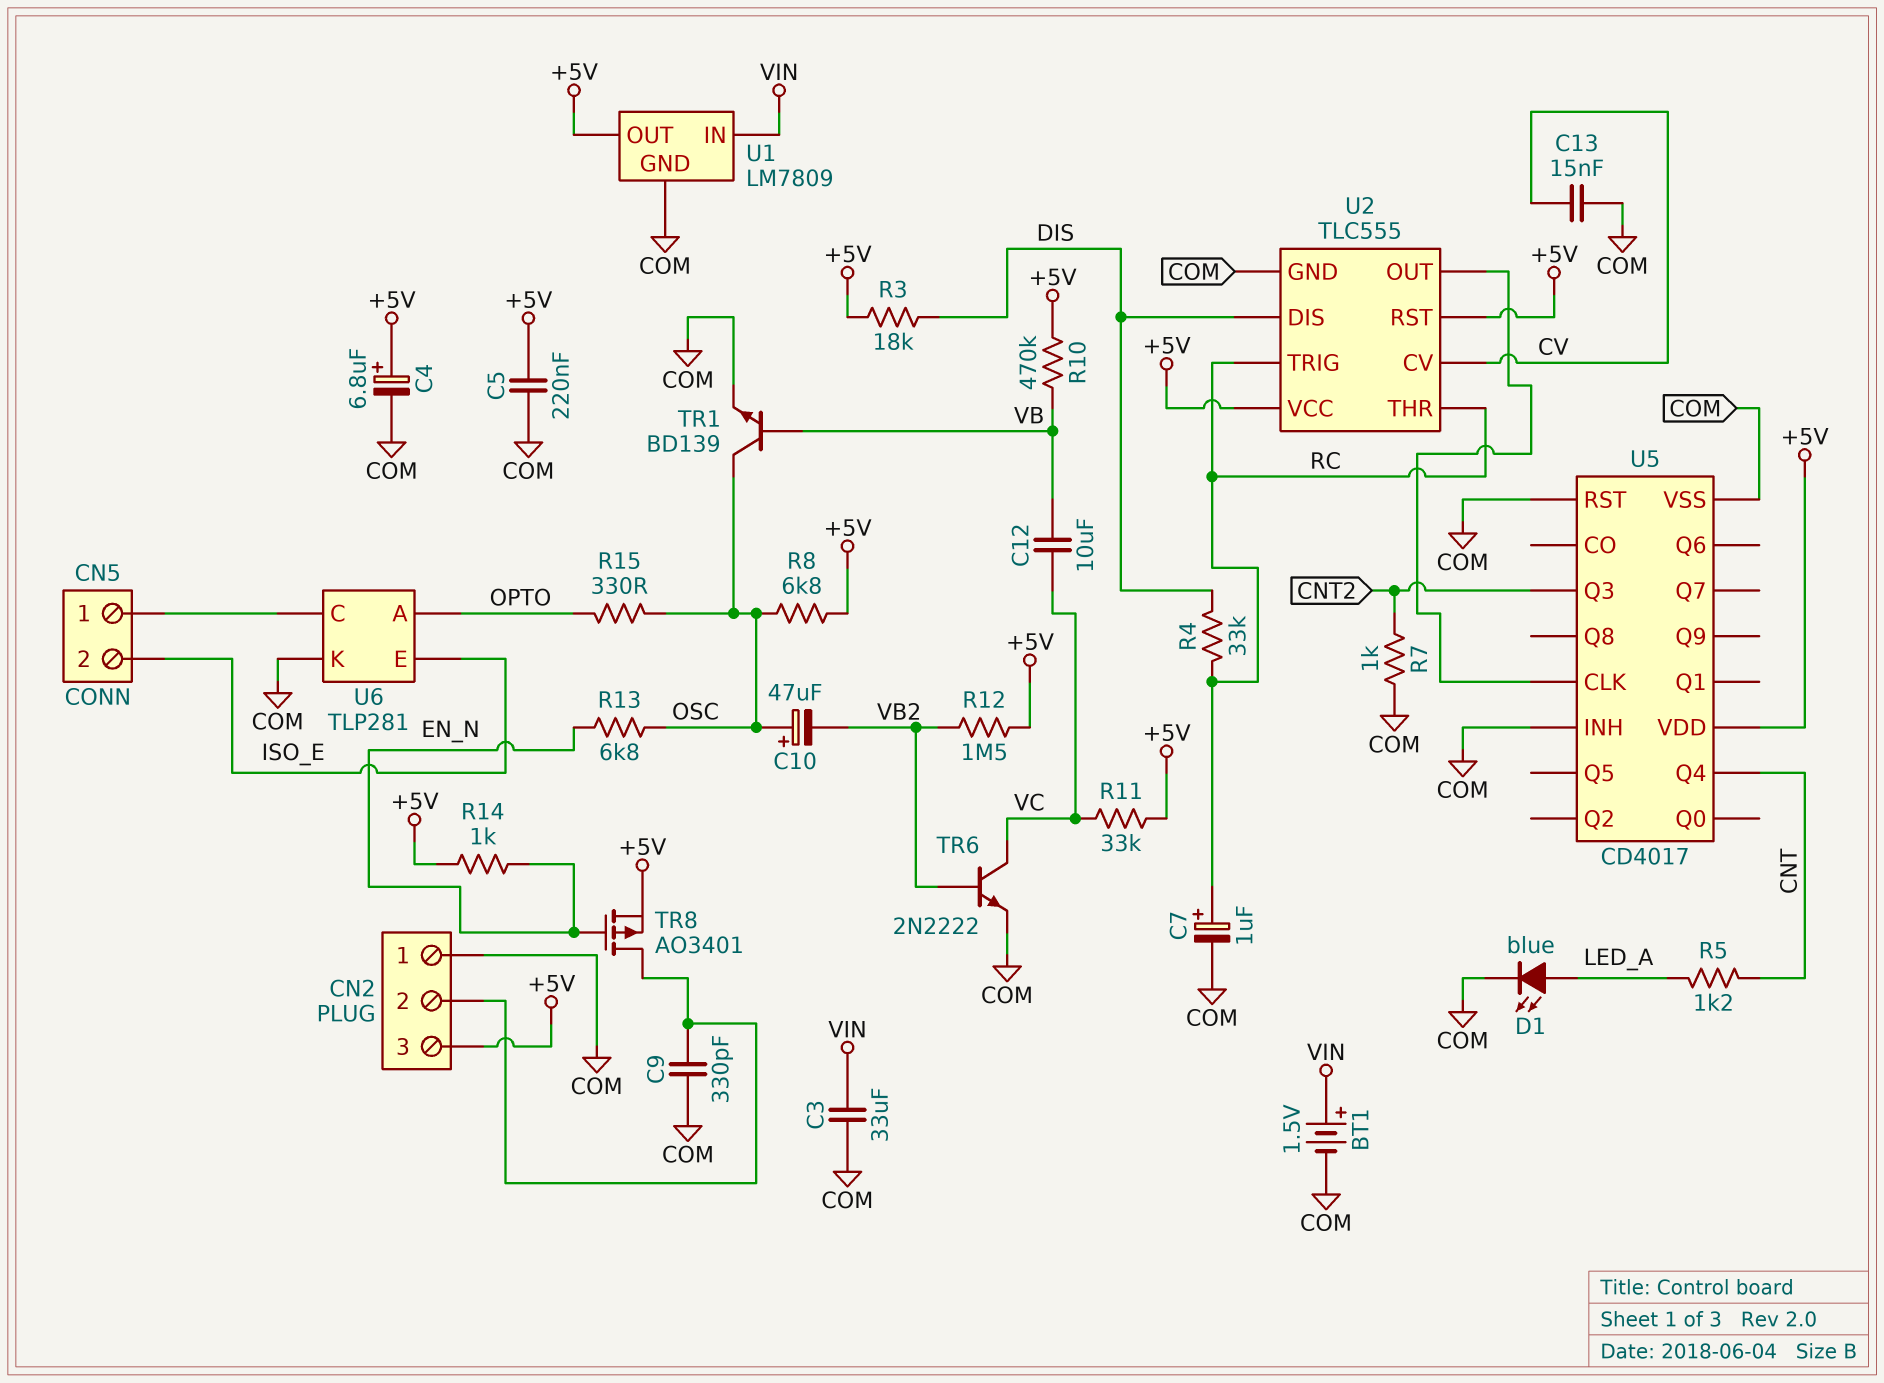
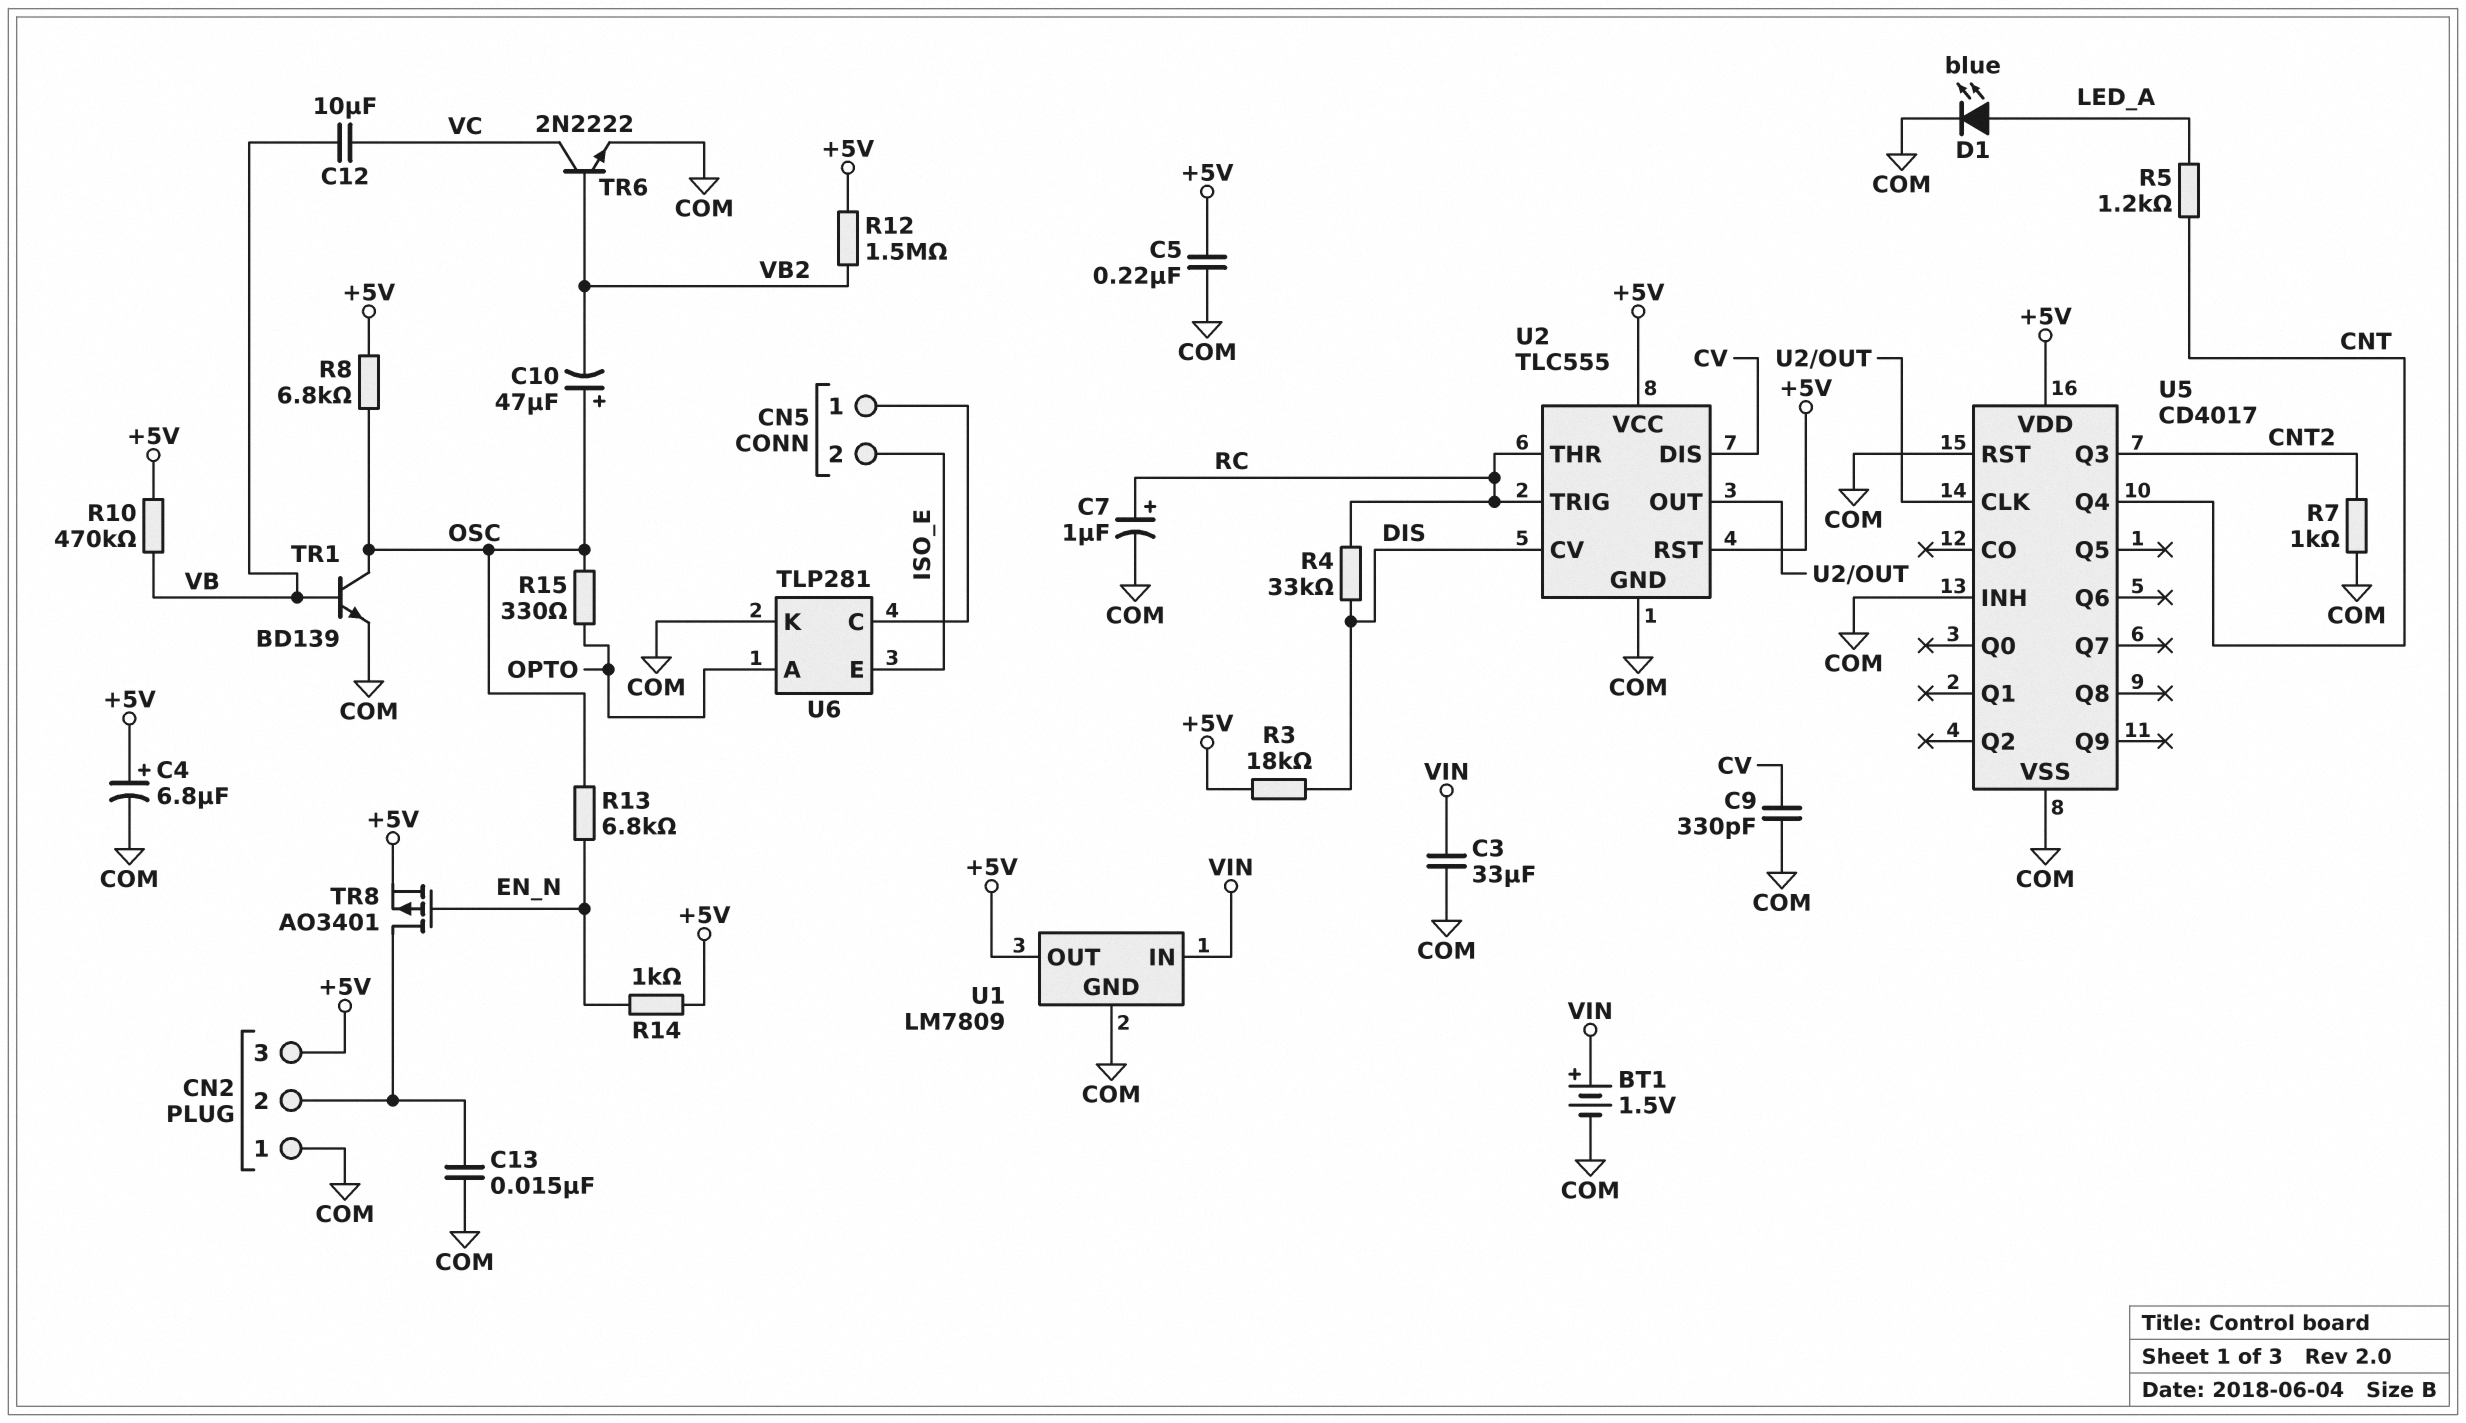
C9: 330pF (CN2/2, COM) -> 330pF (COM, CV)
C13: 15nF (COM, CV) -> 15nF (CN2/2, COM)
R11: 33k (+5V, VC) -> none
U2 pin CV: CV -> DIS
U2 pin DIS: DIS -> CV

